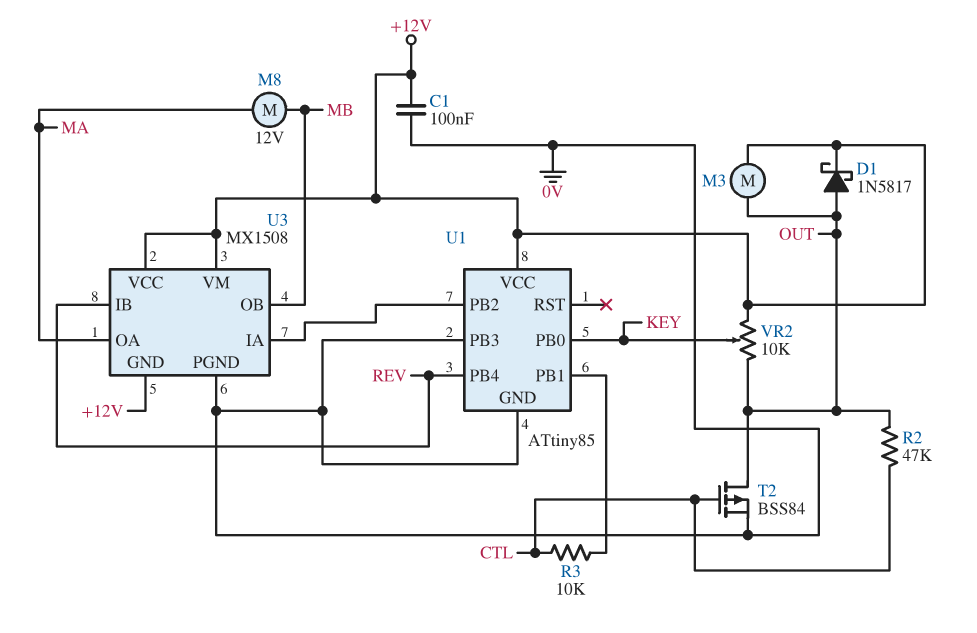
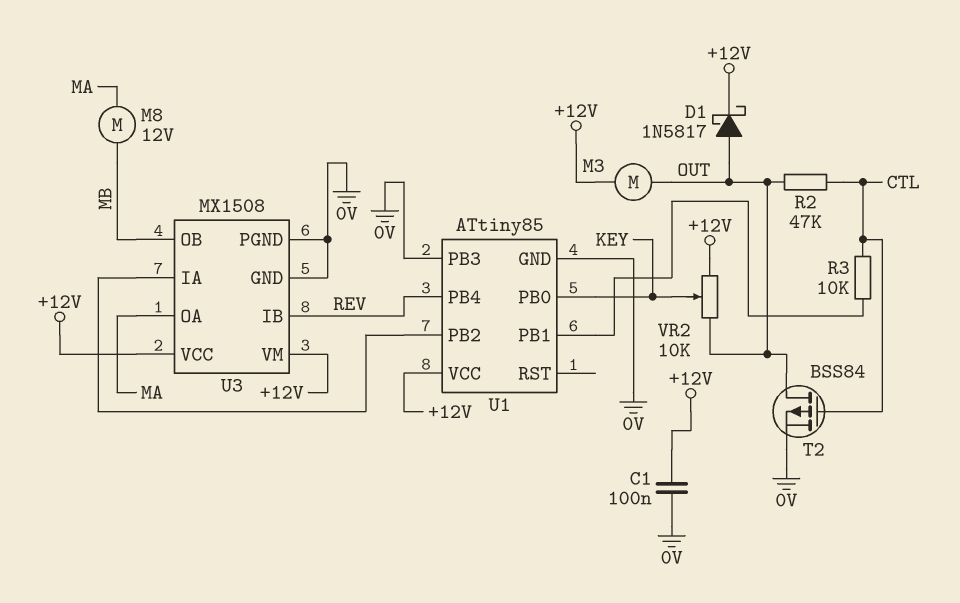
U3 pin GND: +12V -> 0V

